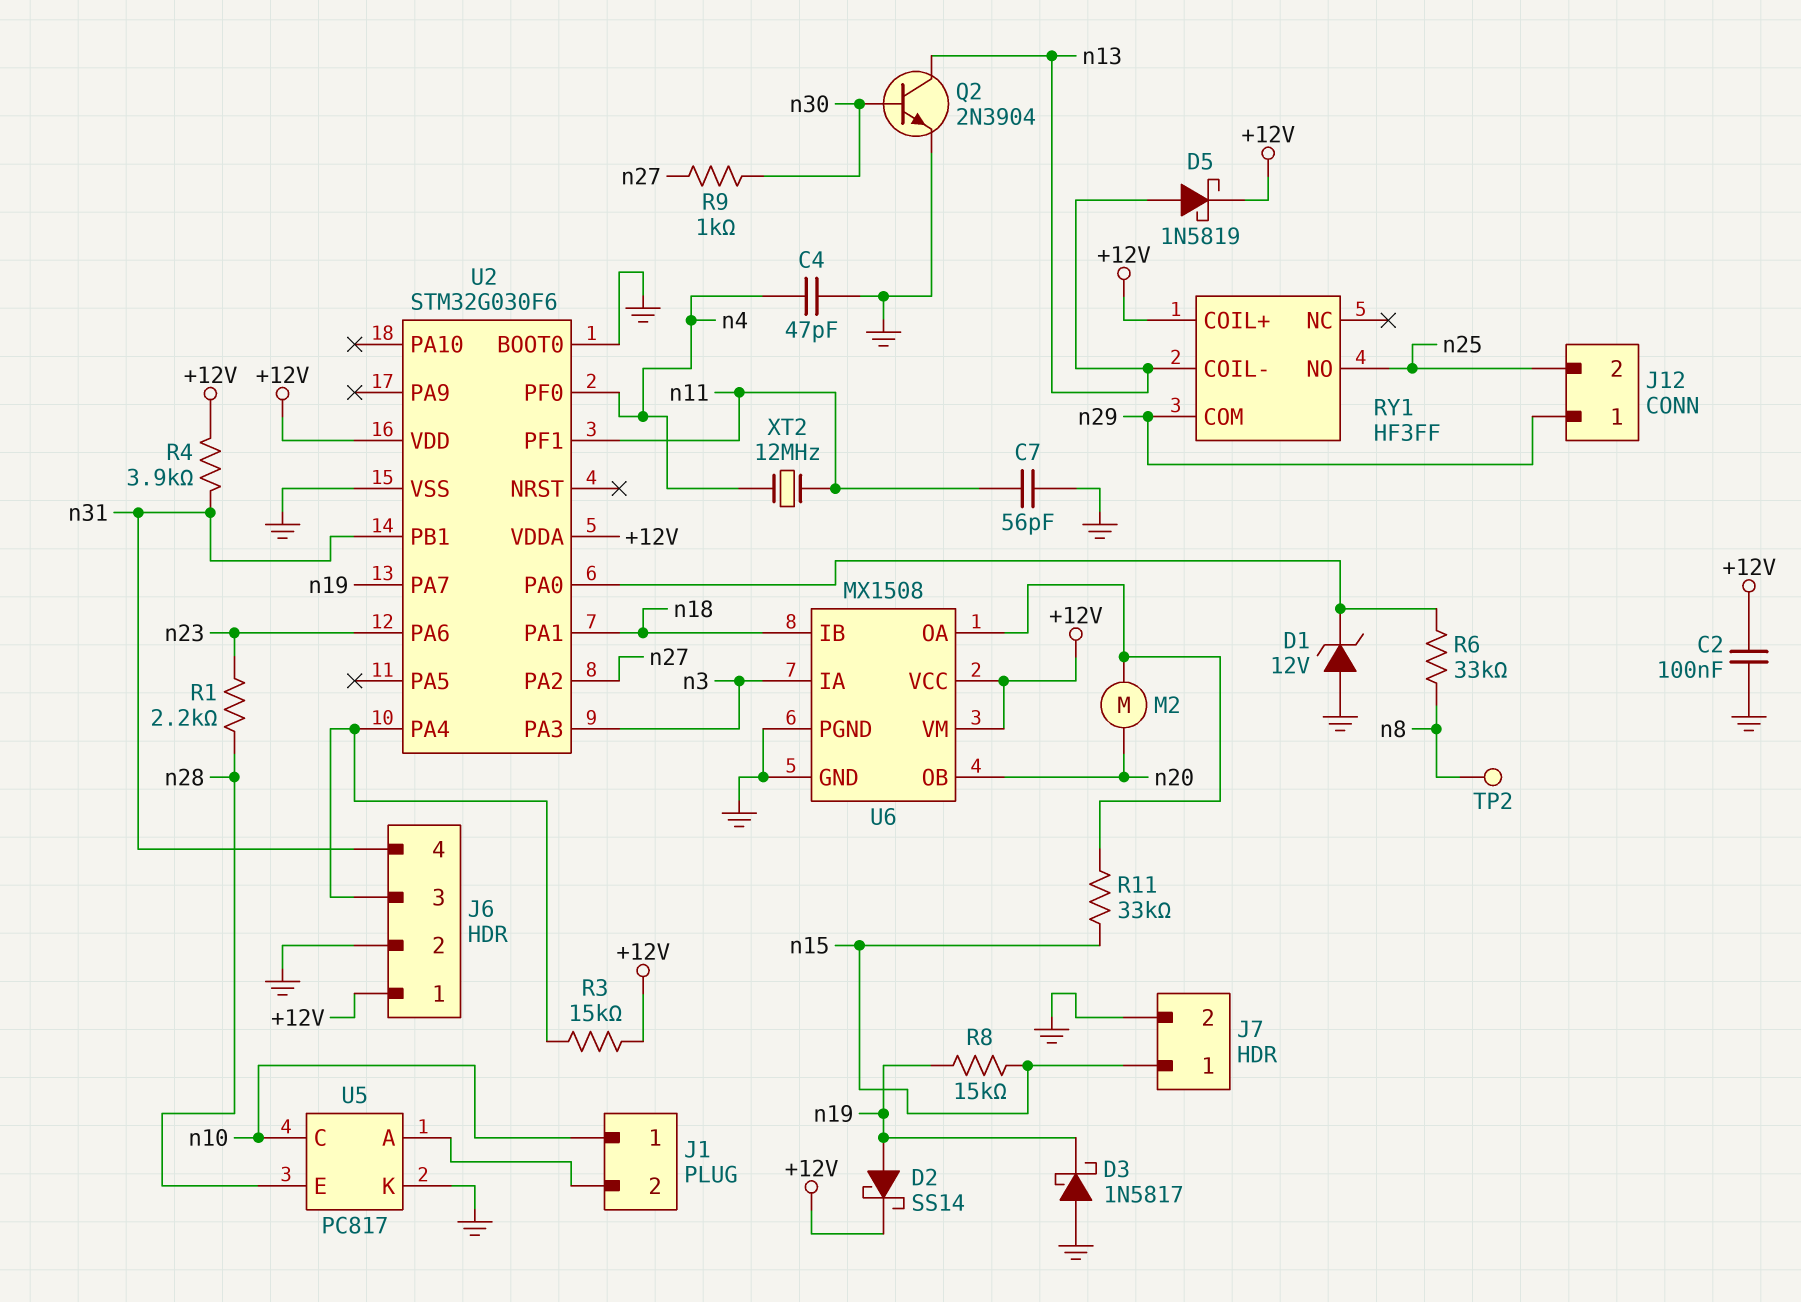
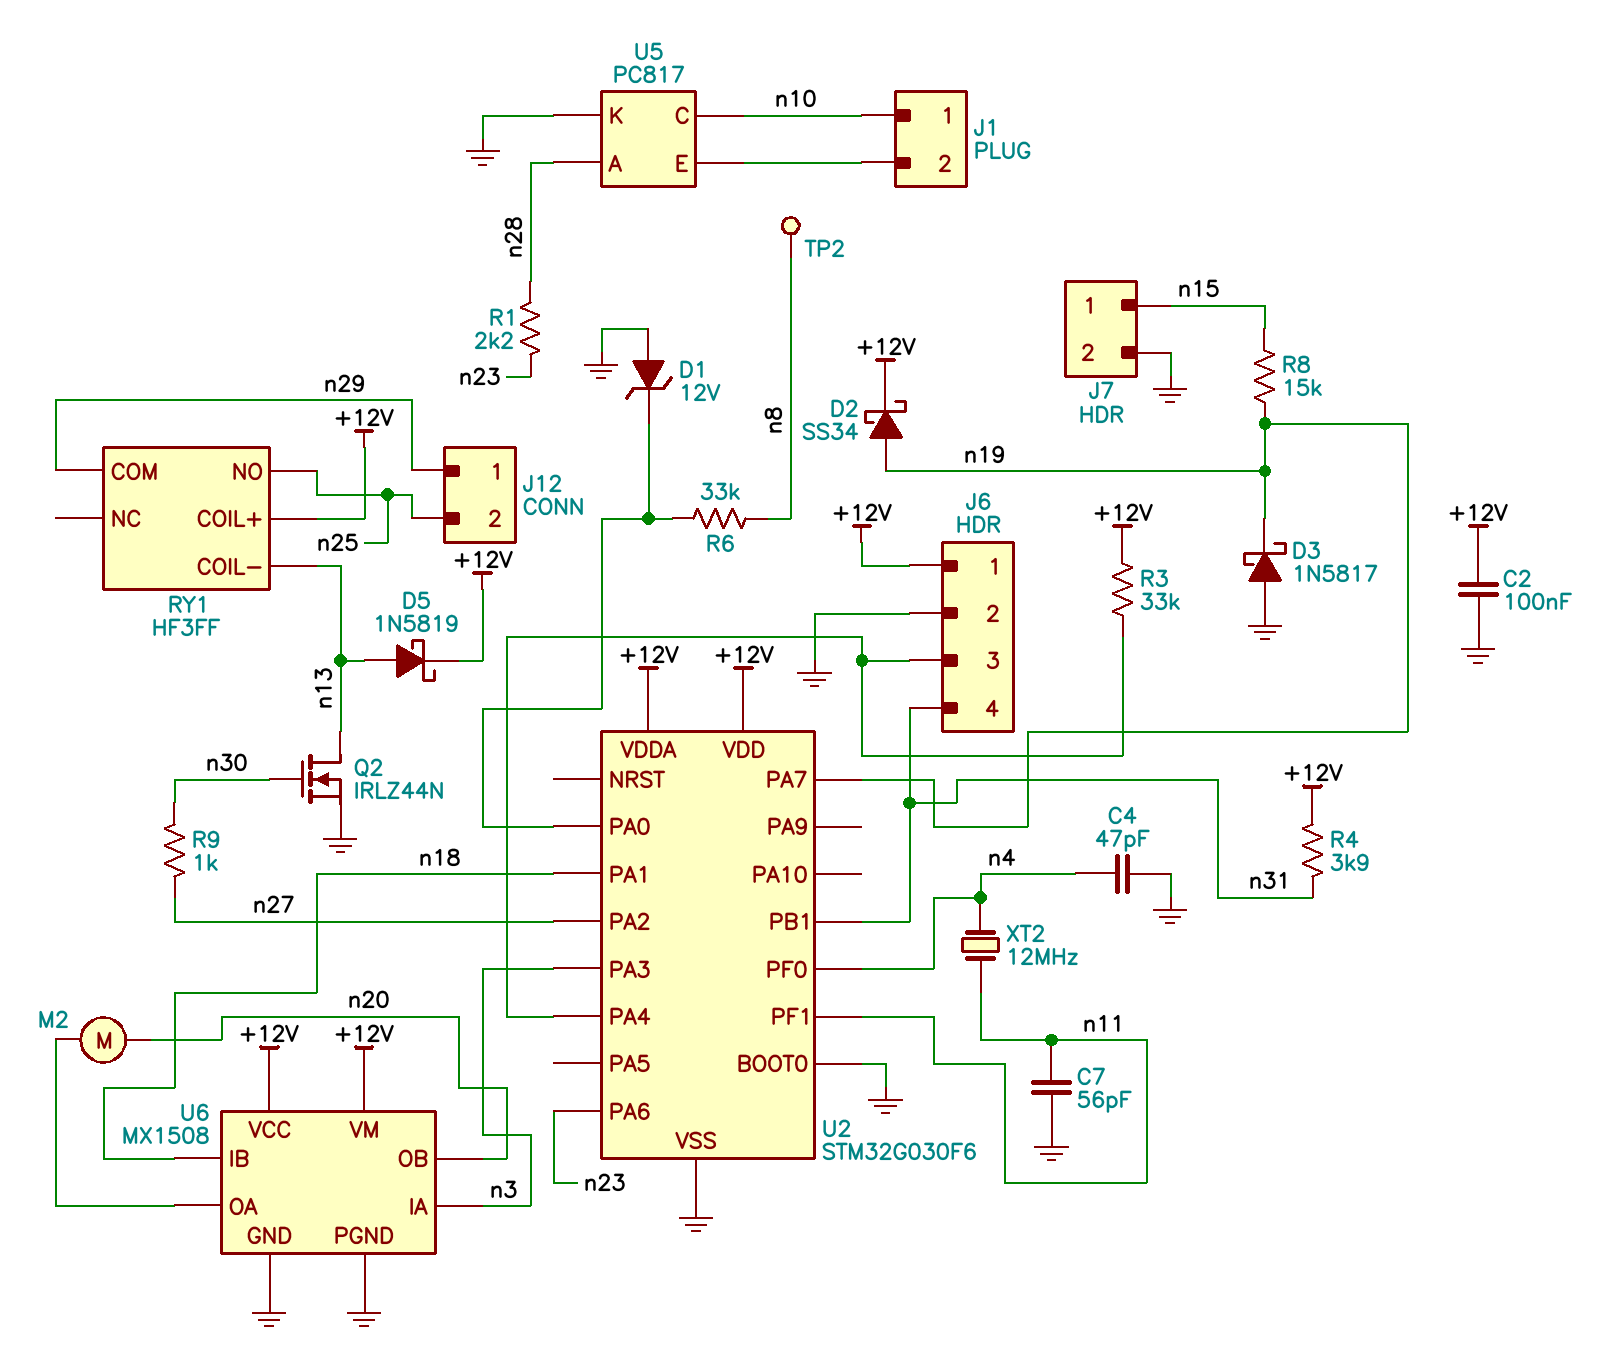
D2: schottky SS14 (A n19, K +12V) -> schottky SS34 (A n19, K +12V)
Q2: NPN 2N3904 (B n30, C n13, E GND) -> NMOS IRLZ44N (G n30, D n13, S GND)
R3: 15k (+12V, J6/3) -> 33k (+12V, J6/3)
R11: 33k (U6/OA, n15) -> none
U5 pin A: J1/2 -> n28
U5 pin E: n28 -> J1/2

